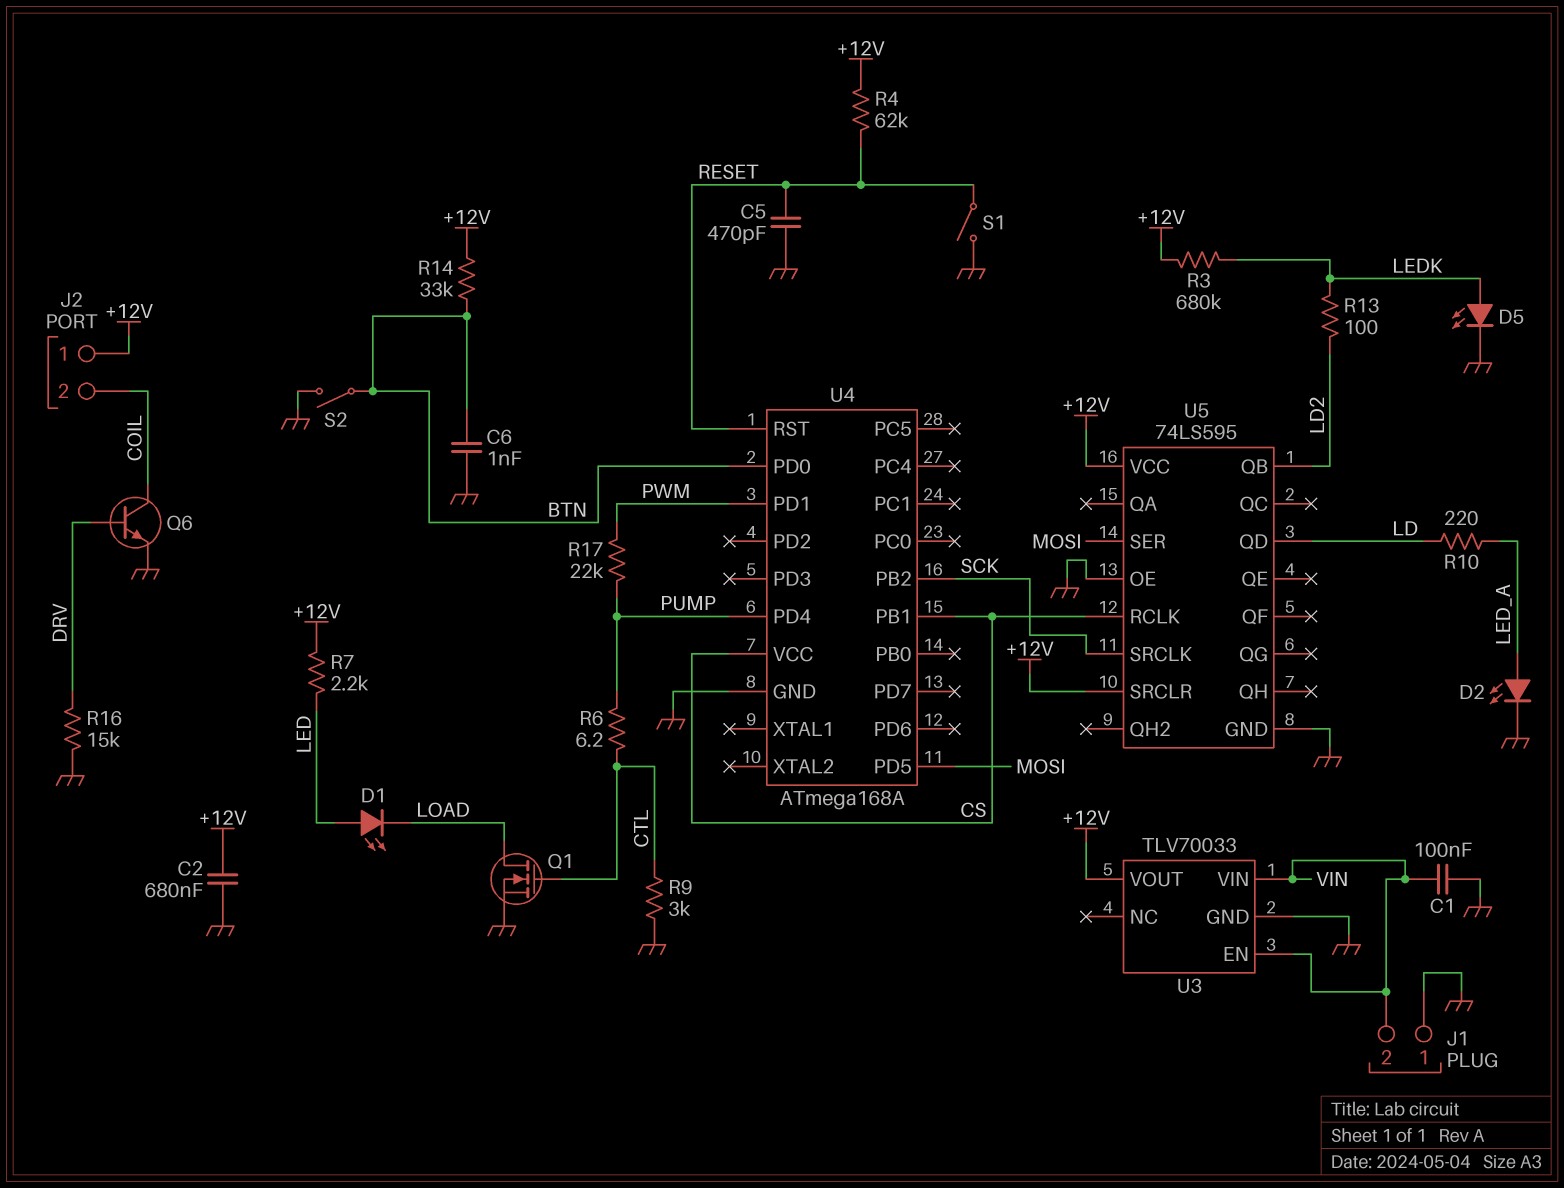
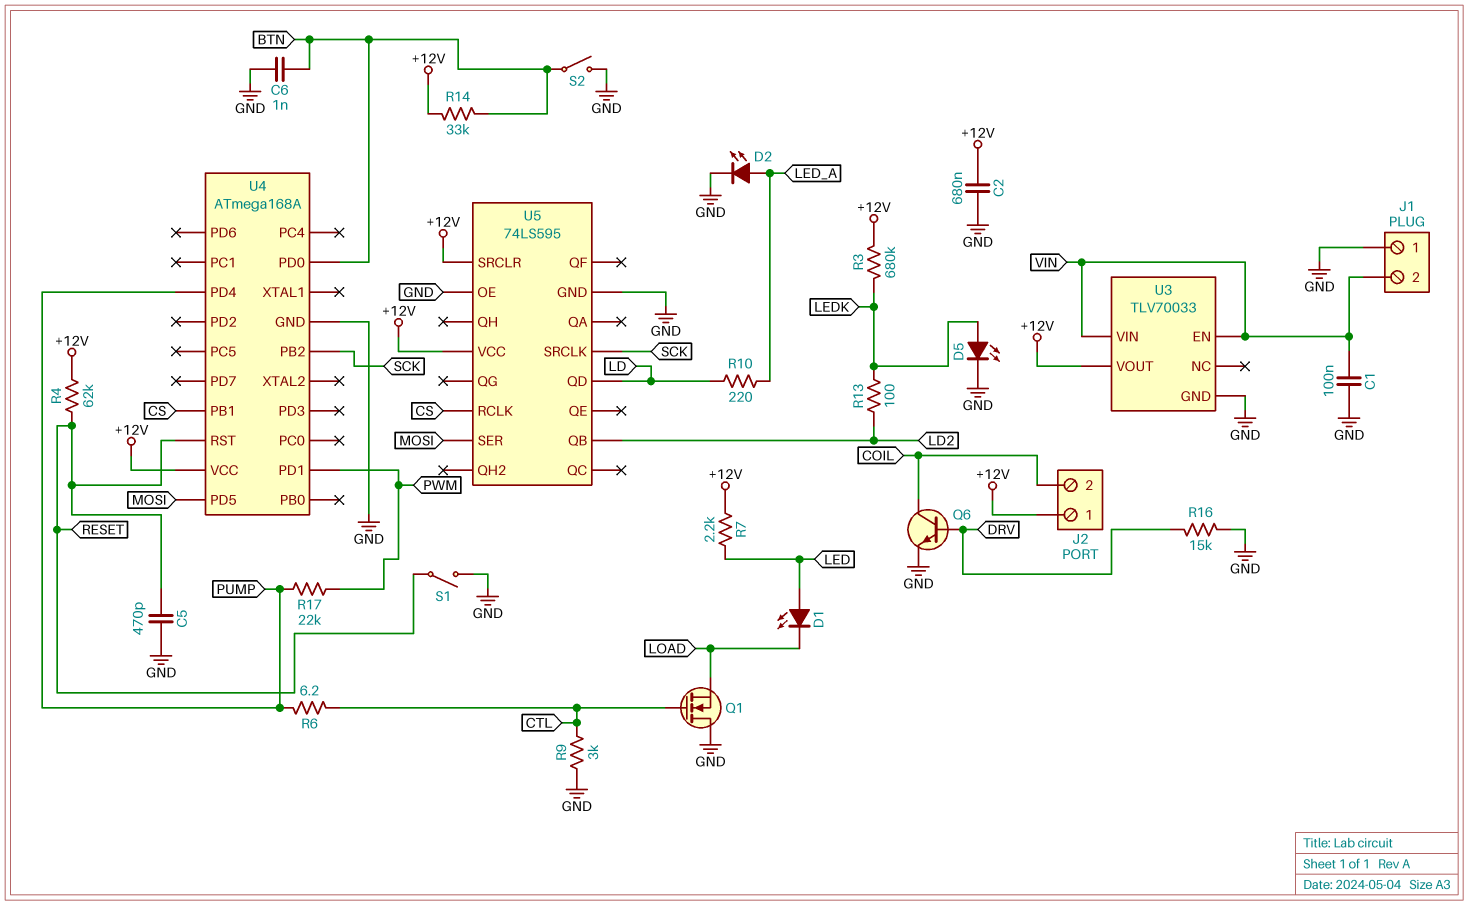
Q1: NMOS (G CTL, D LOAD, S GND) -> NMOS (G CTL, D GND, S LOAD)
U4 pin VCC: CS -> +12V

